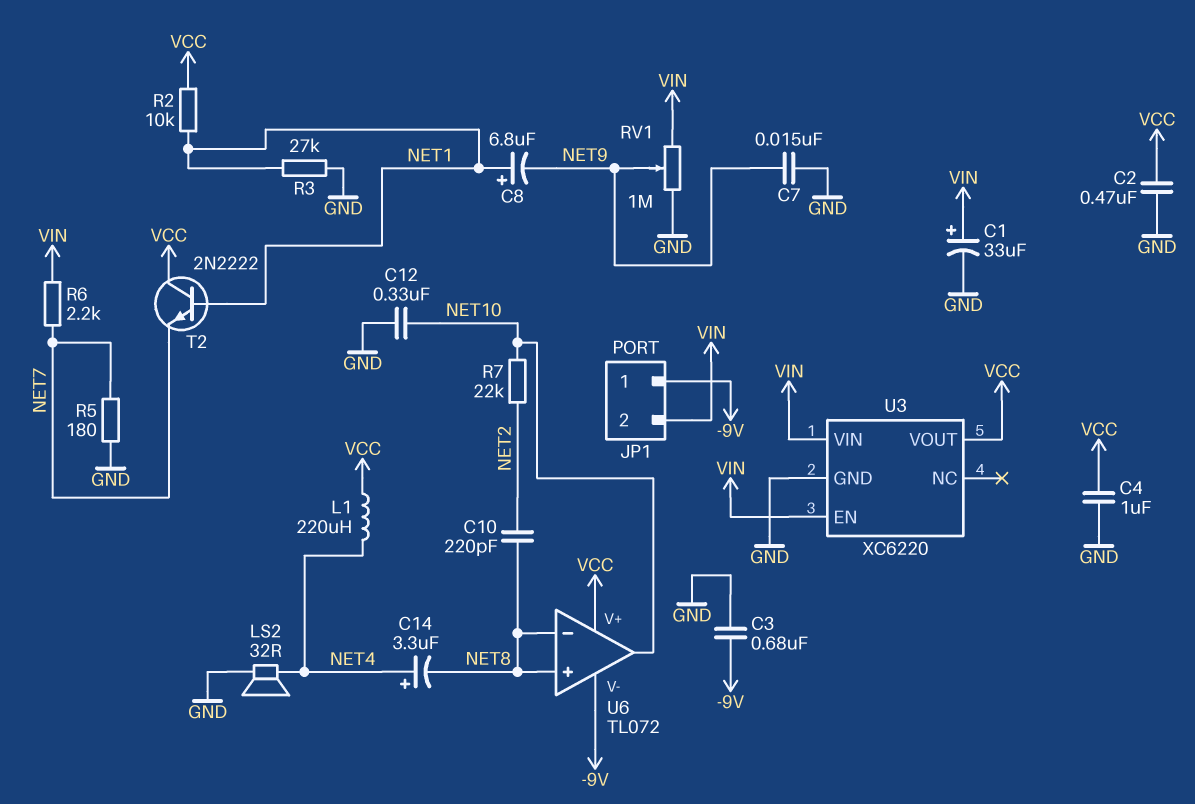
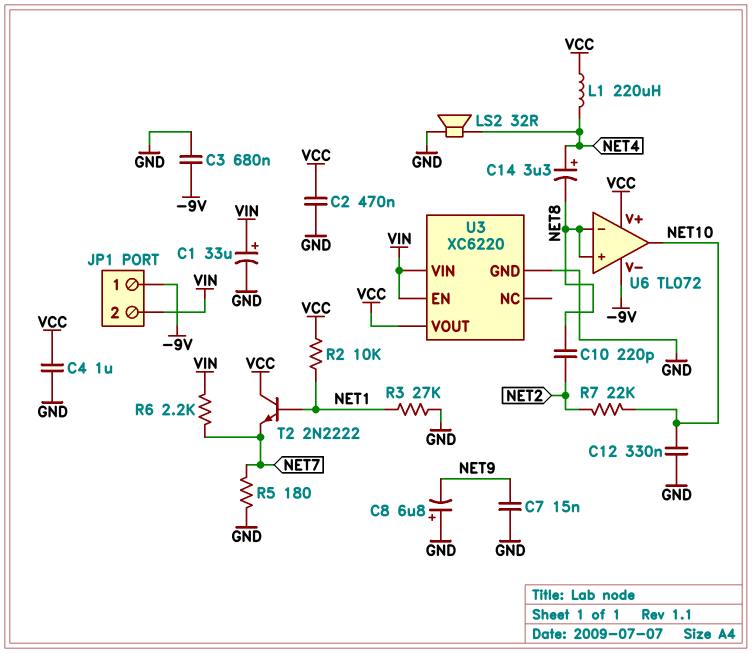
C8: 6.8uF (plus NET1, minus NET9) -> 6.8uF (plus GND, minus NET9)
RV1: 1M (GND, VIN, wiper NET9) -> none

